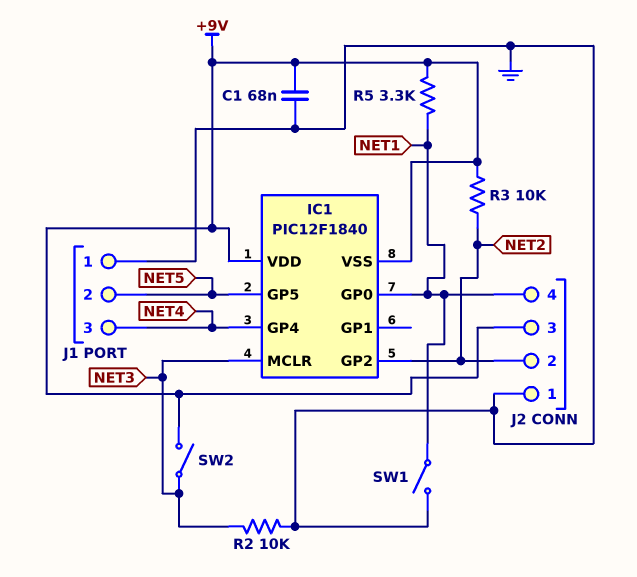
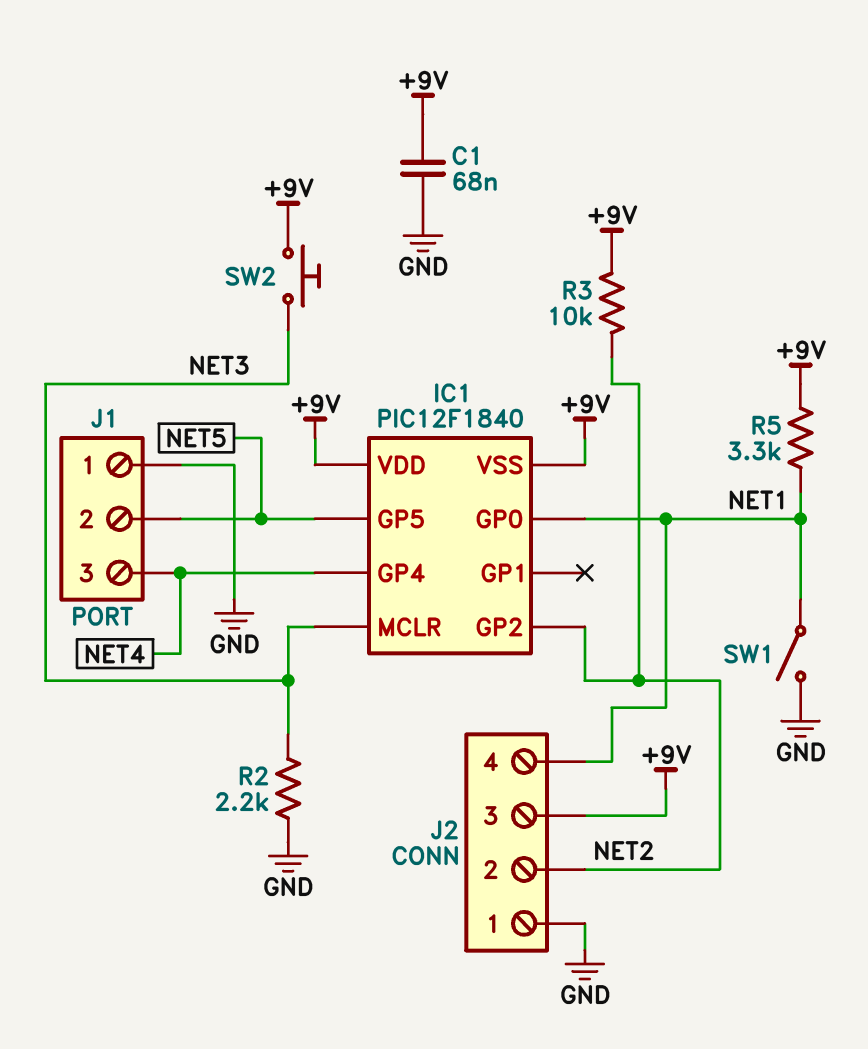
R2: 10k (GND, NET3) -> 2.2k (GND, NET3)
SW2: switch (+9V, NET3) -> button (+9V, NET3)

